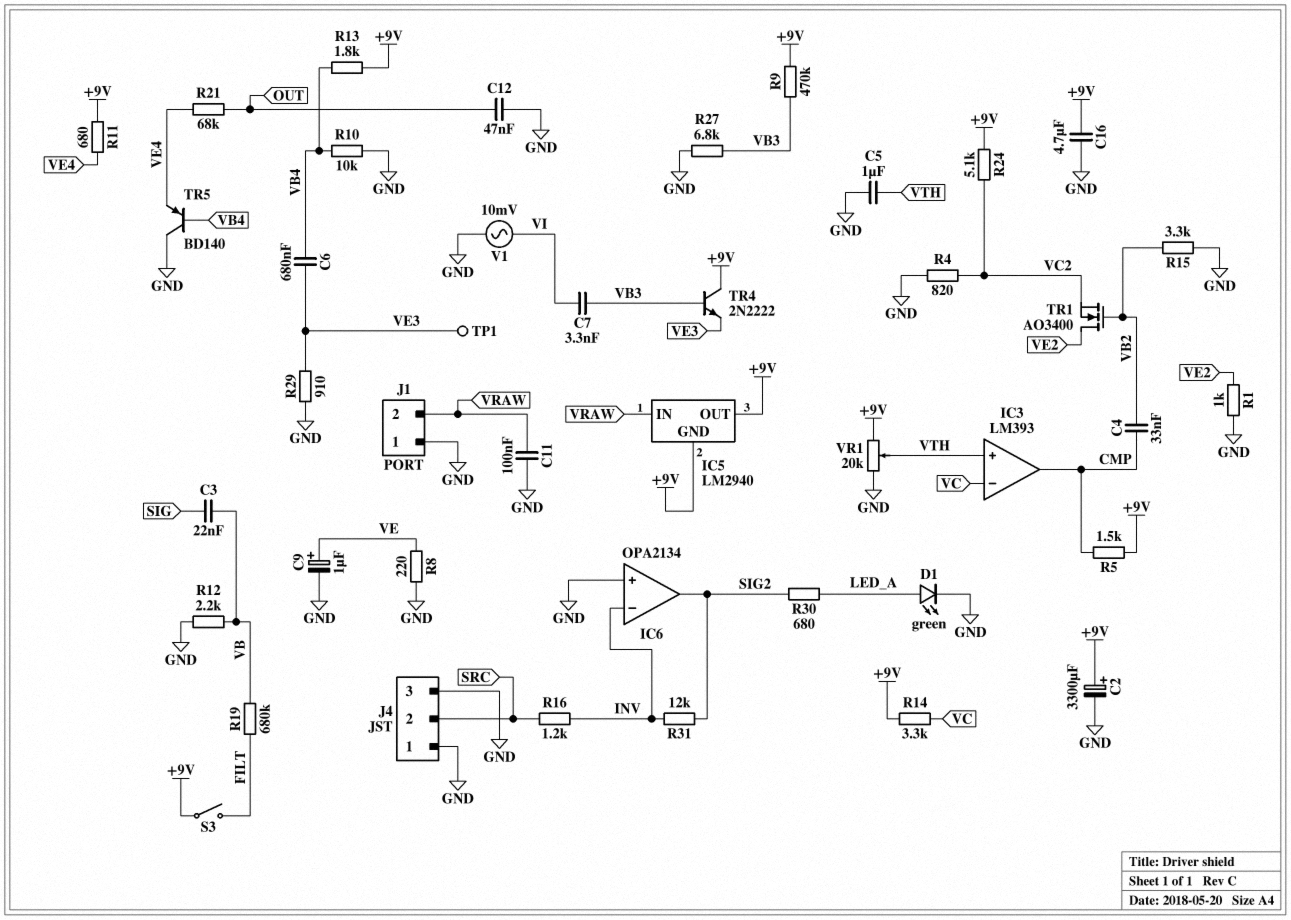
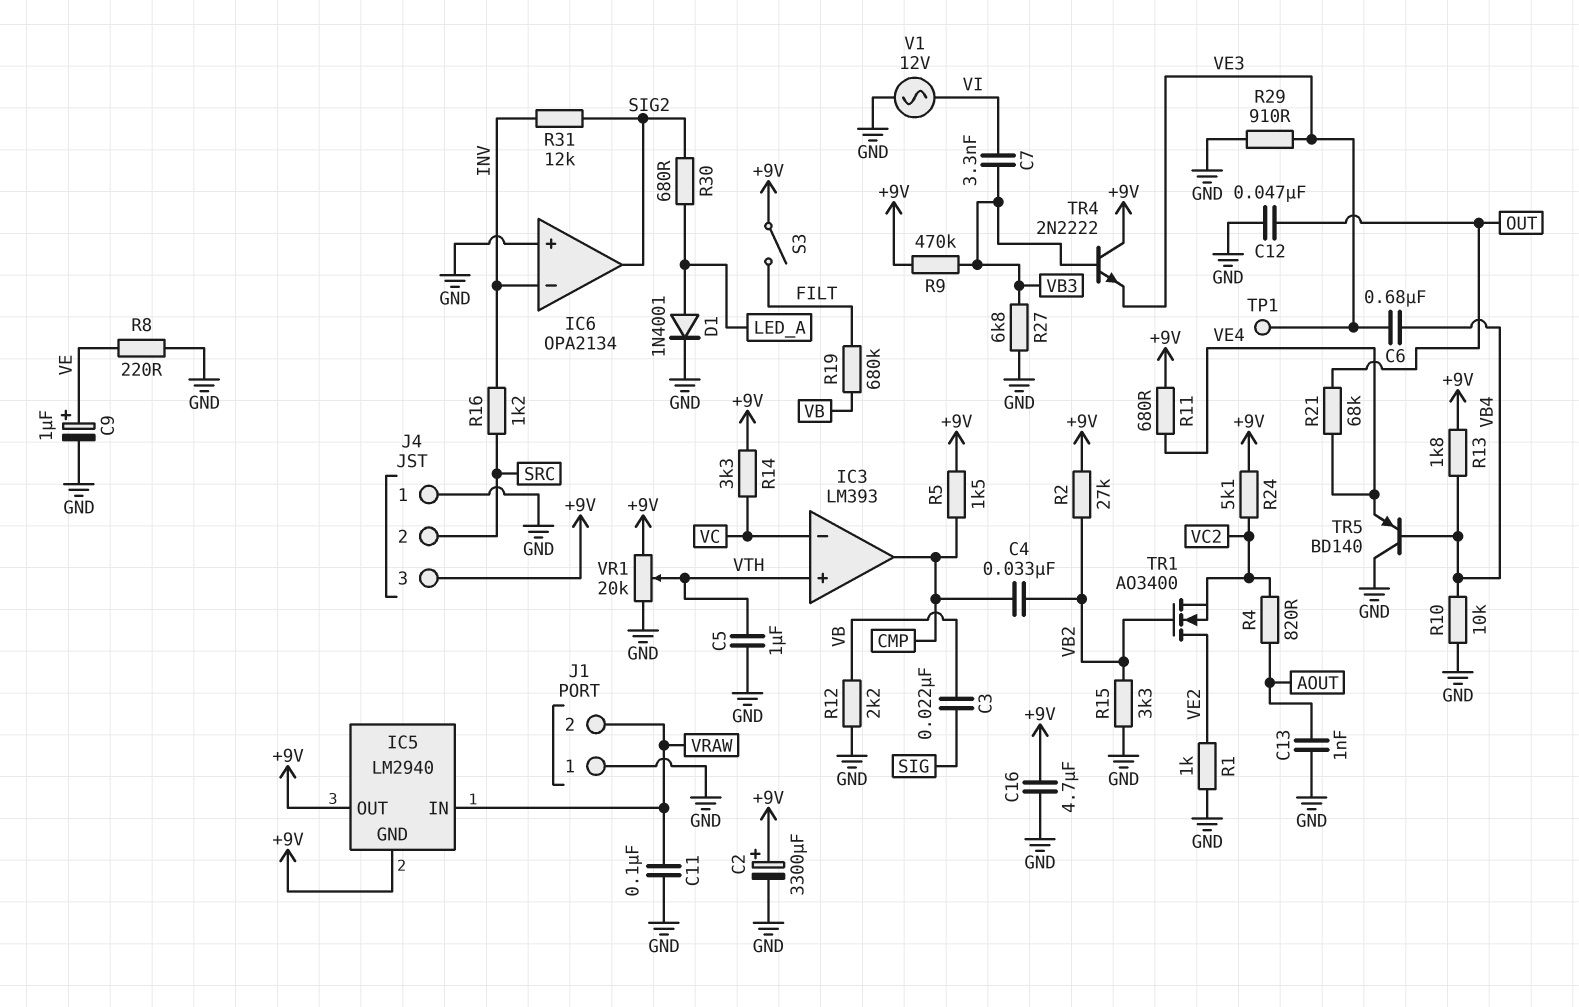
C13: none -> 1nF (AOUT, GND)
D1: LED green (A LED_A, K GND) -> diode 1N4001 (A LED_A, K GND)
J4 pin 3: GND -> +9V
R2: none -> 27k (+9V, VB2)
R4: 820 (GND, VC2) -> 820 (AOUT, VC2)
V1: AC 10mV (GND, VI) -> AC 12V (GND, VI)

